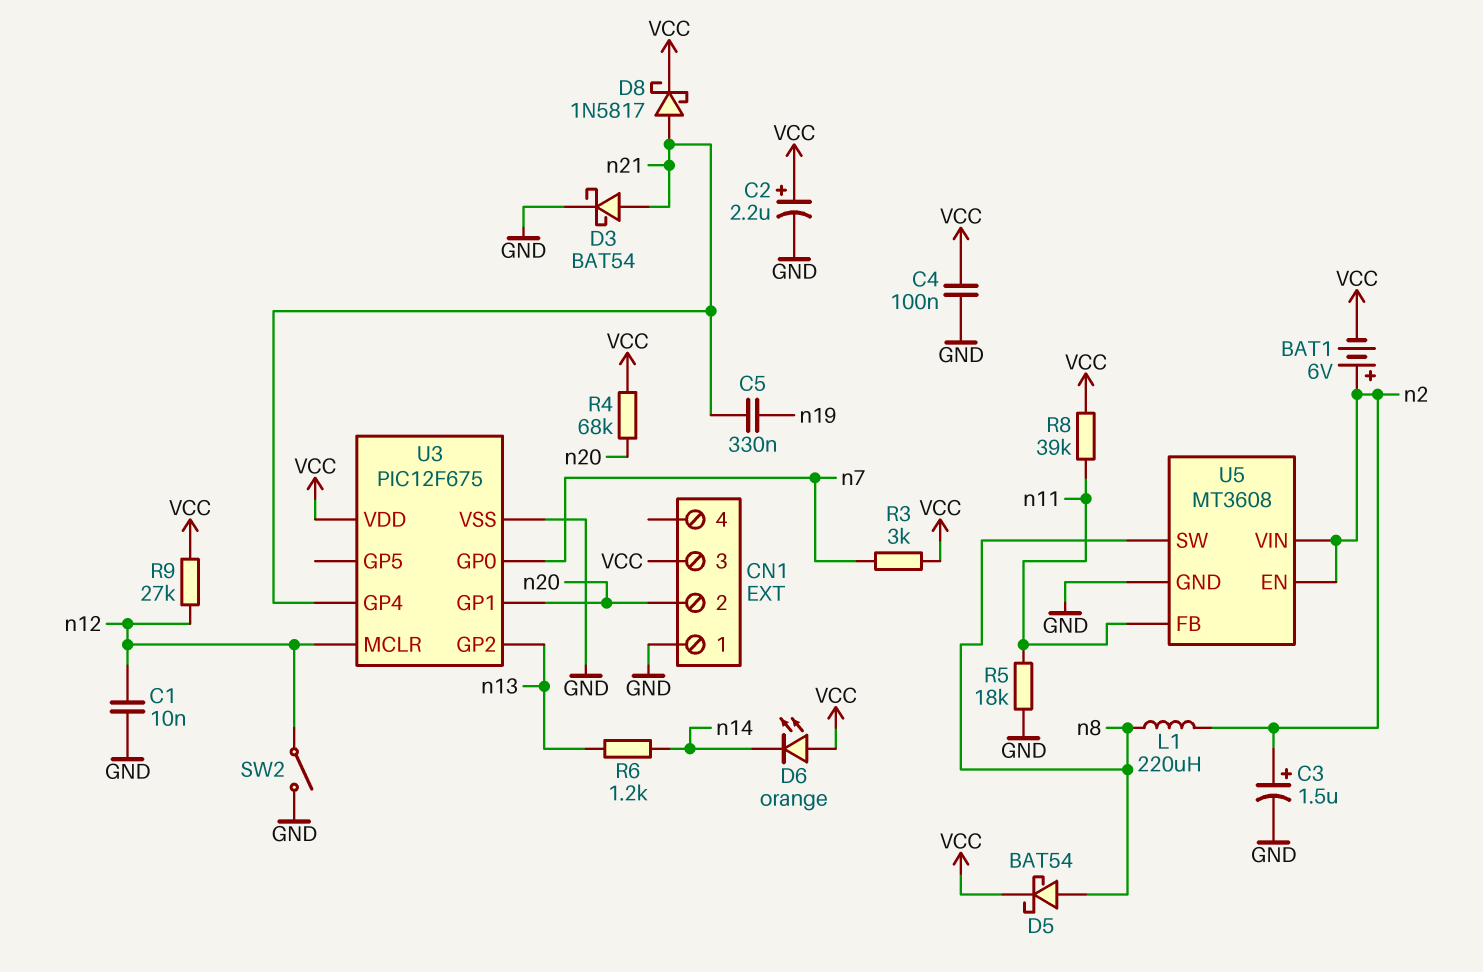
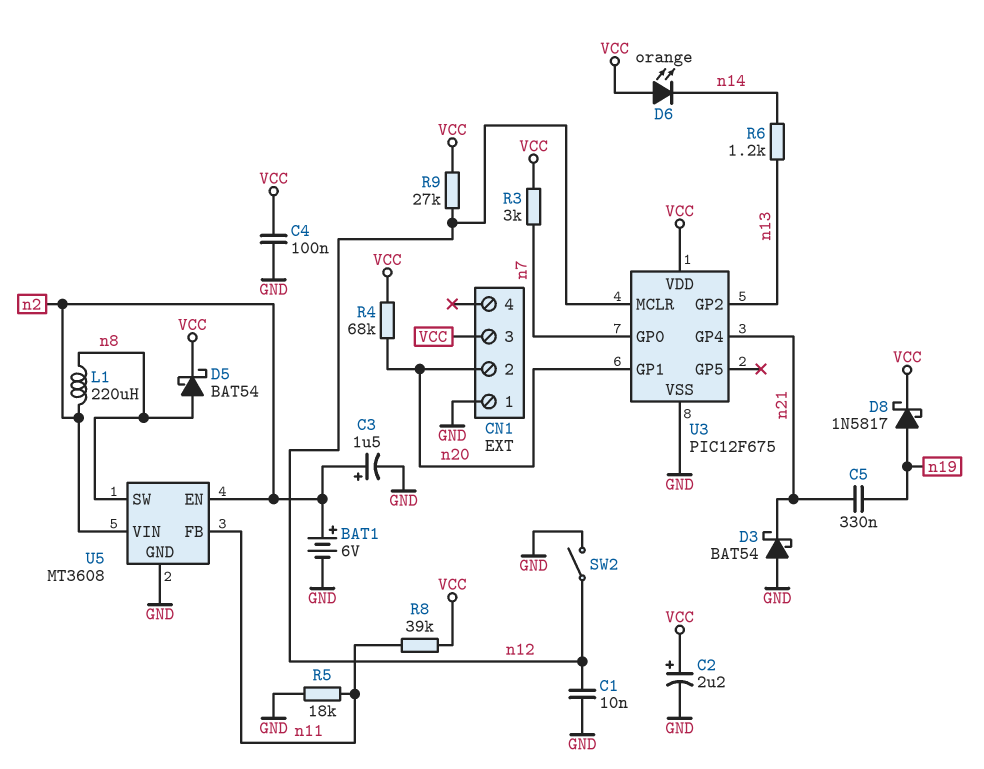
BAT1: 6V (plus n2, minus VCC) -> 6V (plus n2, minus GND)
D3: schottky BAT54 (A n21, K GND) -> schottky BAT54 (A GND, K n21)
D8: schottky 1N5817 (A n21, K VCC) -> schottky 1N5817 (A n19, K VCC)

